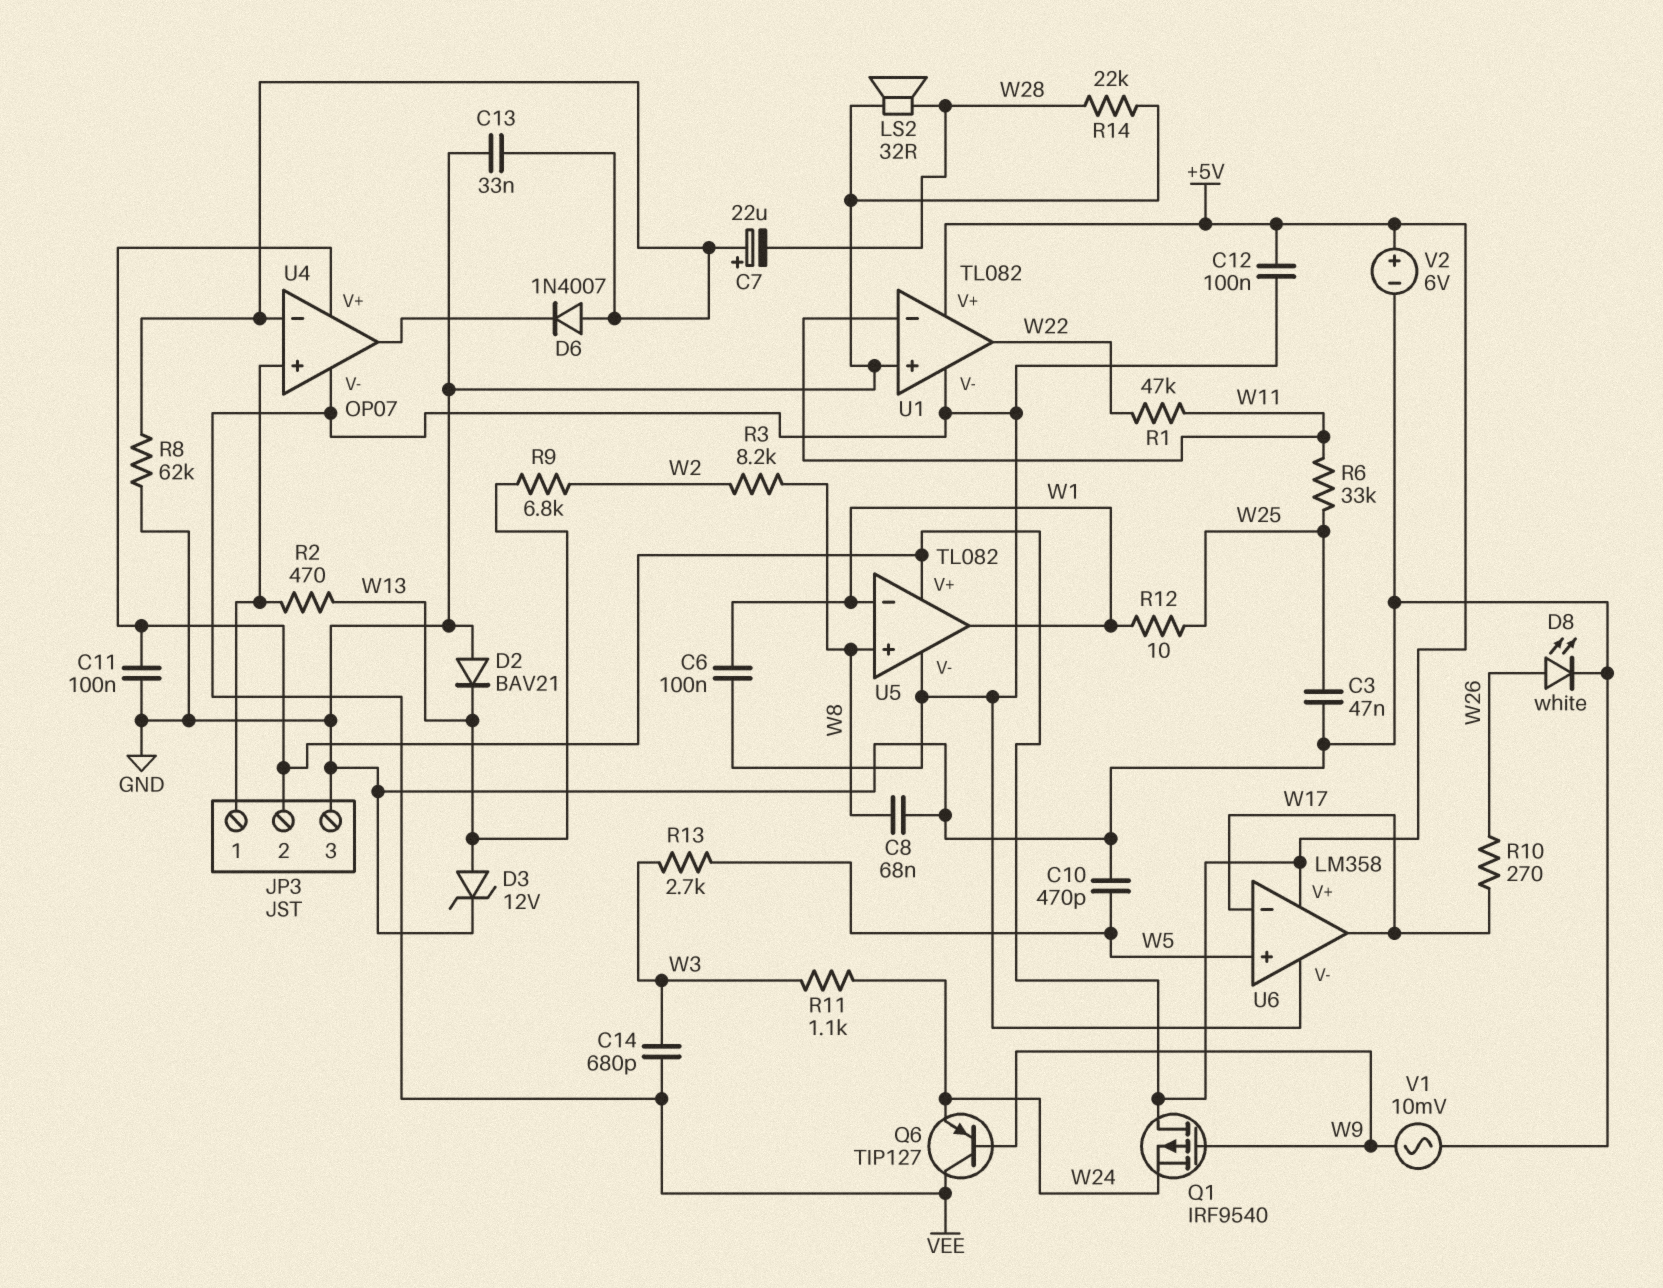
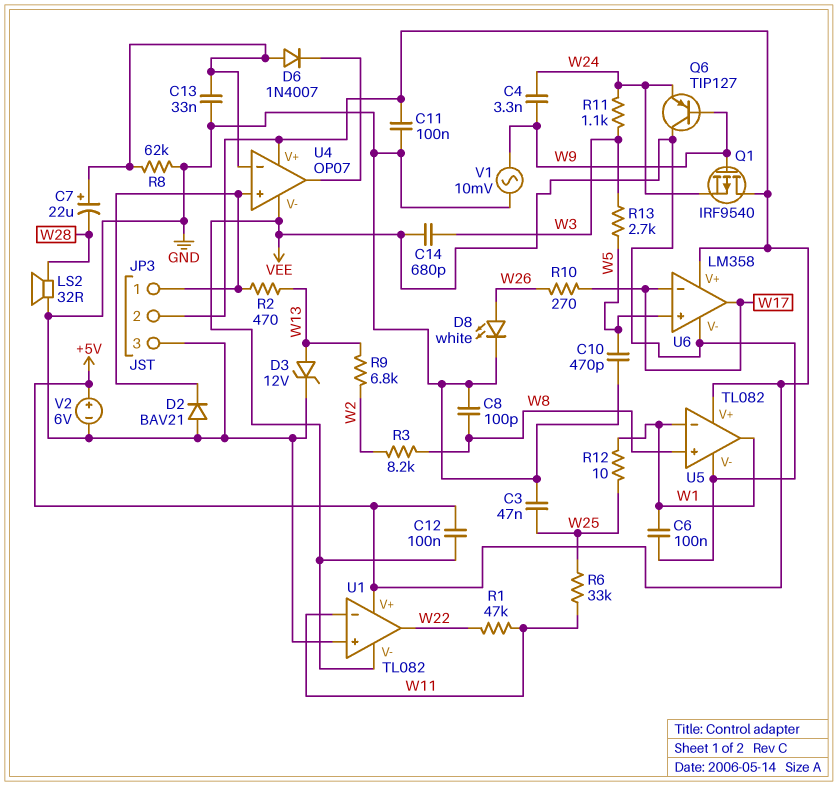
C4: none -> 3.3nF (W9, W24)
C8: 68nF (GND, W8) -> 100pF (GND, W8)
D2: diode BAV21 (A GND, K W13) -> diode BAV21 (A GND, K JP3/1)
R14: 22k (GND, W28) -> none

